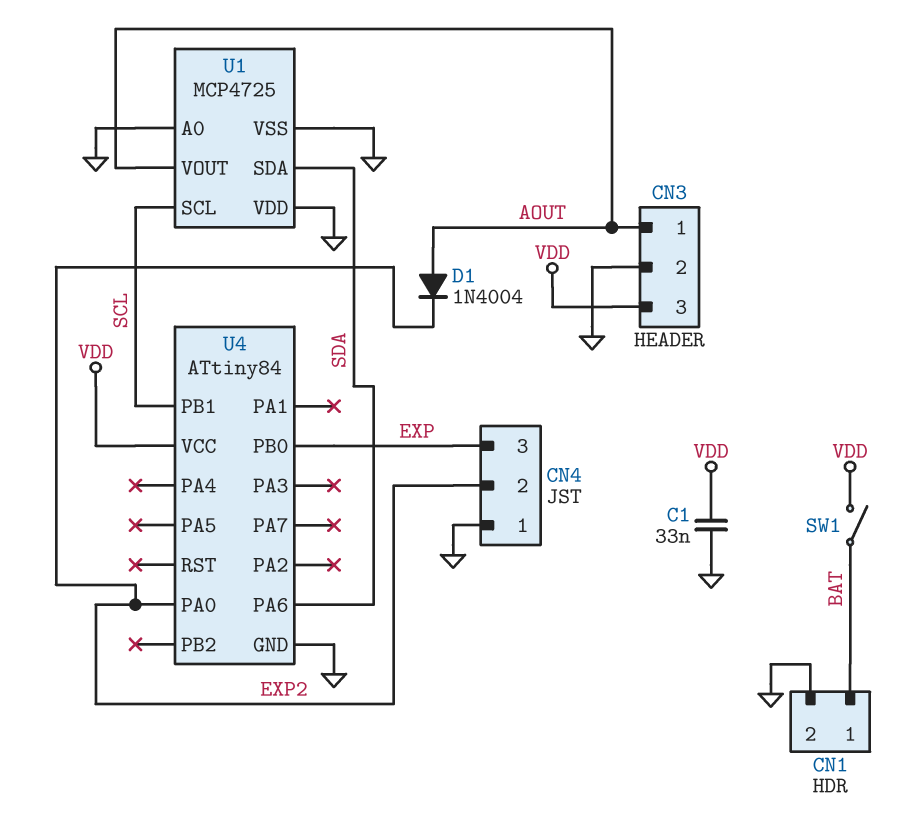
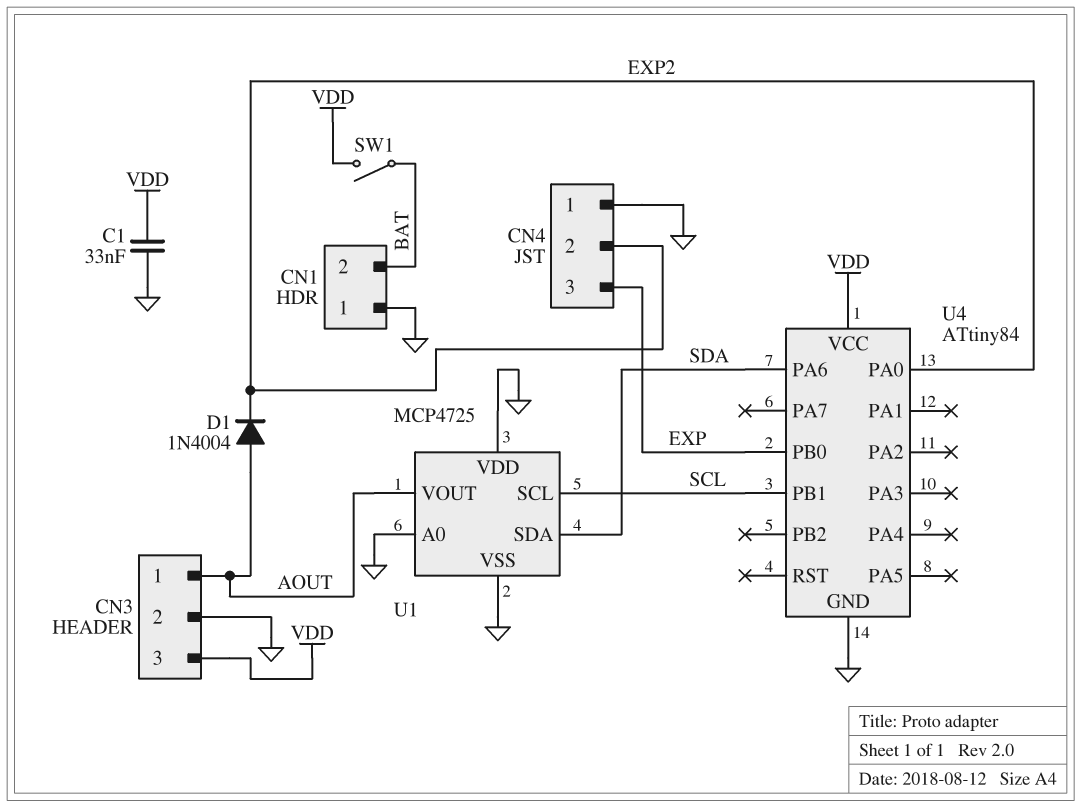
CN1 pin 1: BAT -> GND
CN1 pin 2: GND -> BAT

